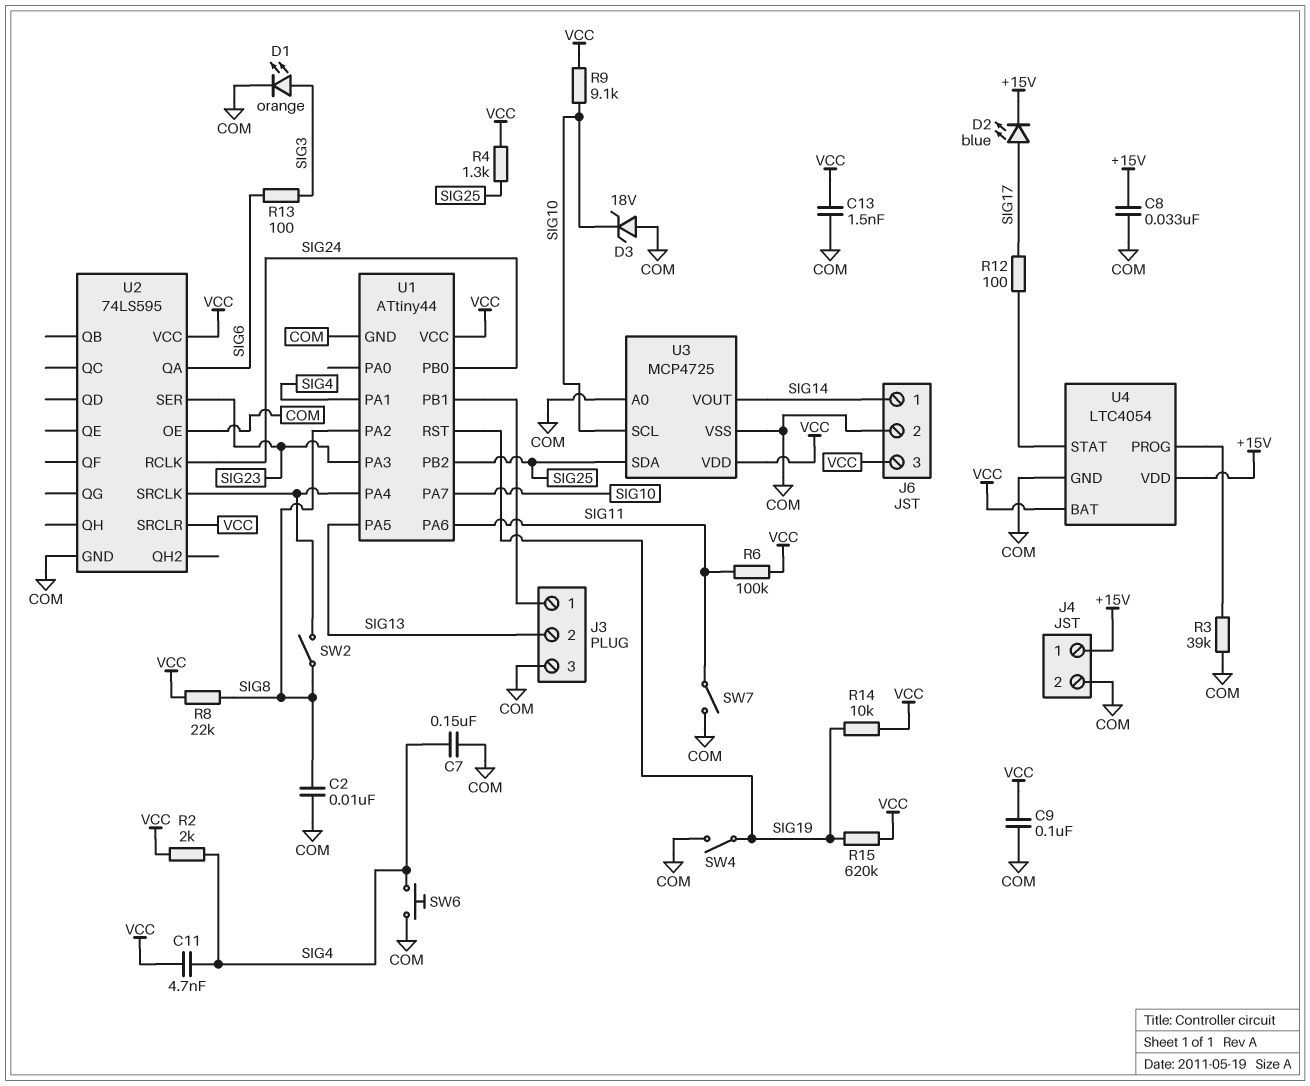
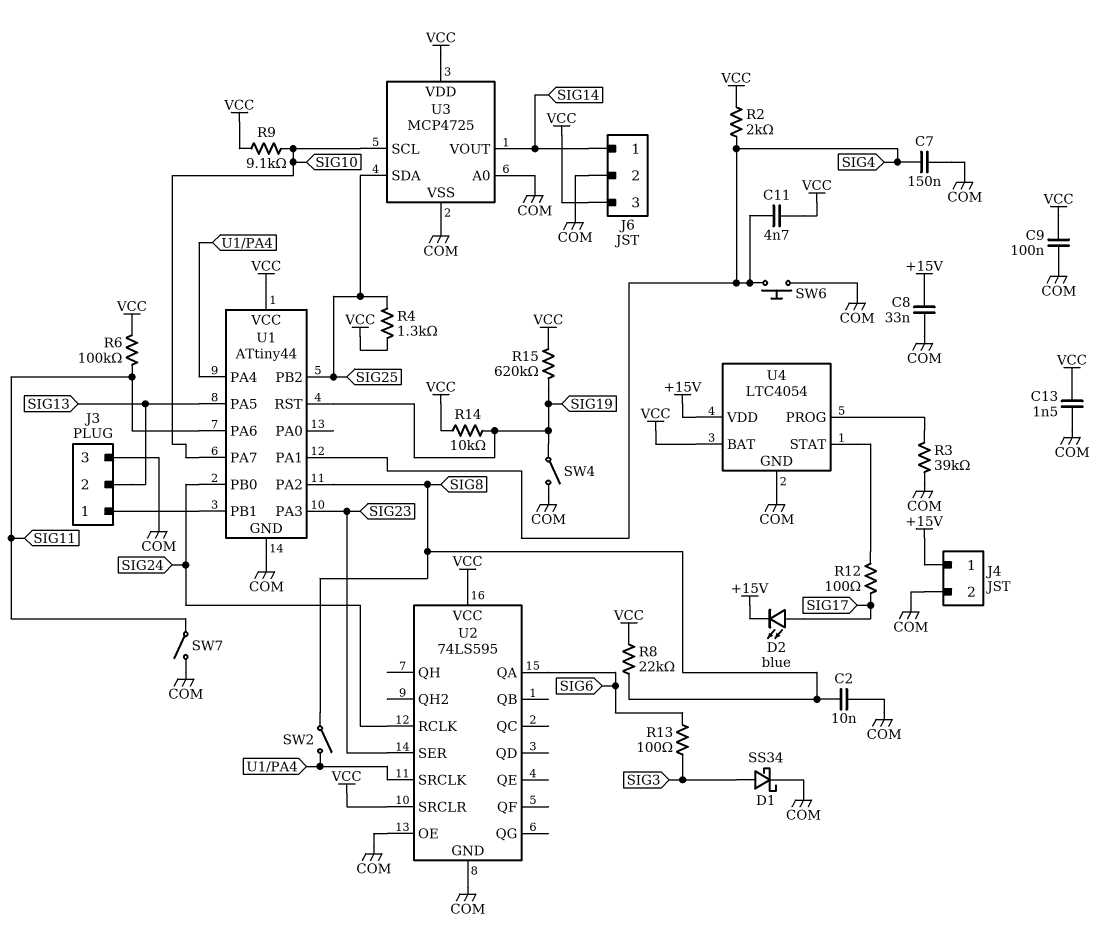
D1: LED orange (A SIG3, K COM) -> schottky SS34 (A SIG3, K COM)
D3: zener 18V (A COM, K SIG10) -> none

